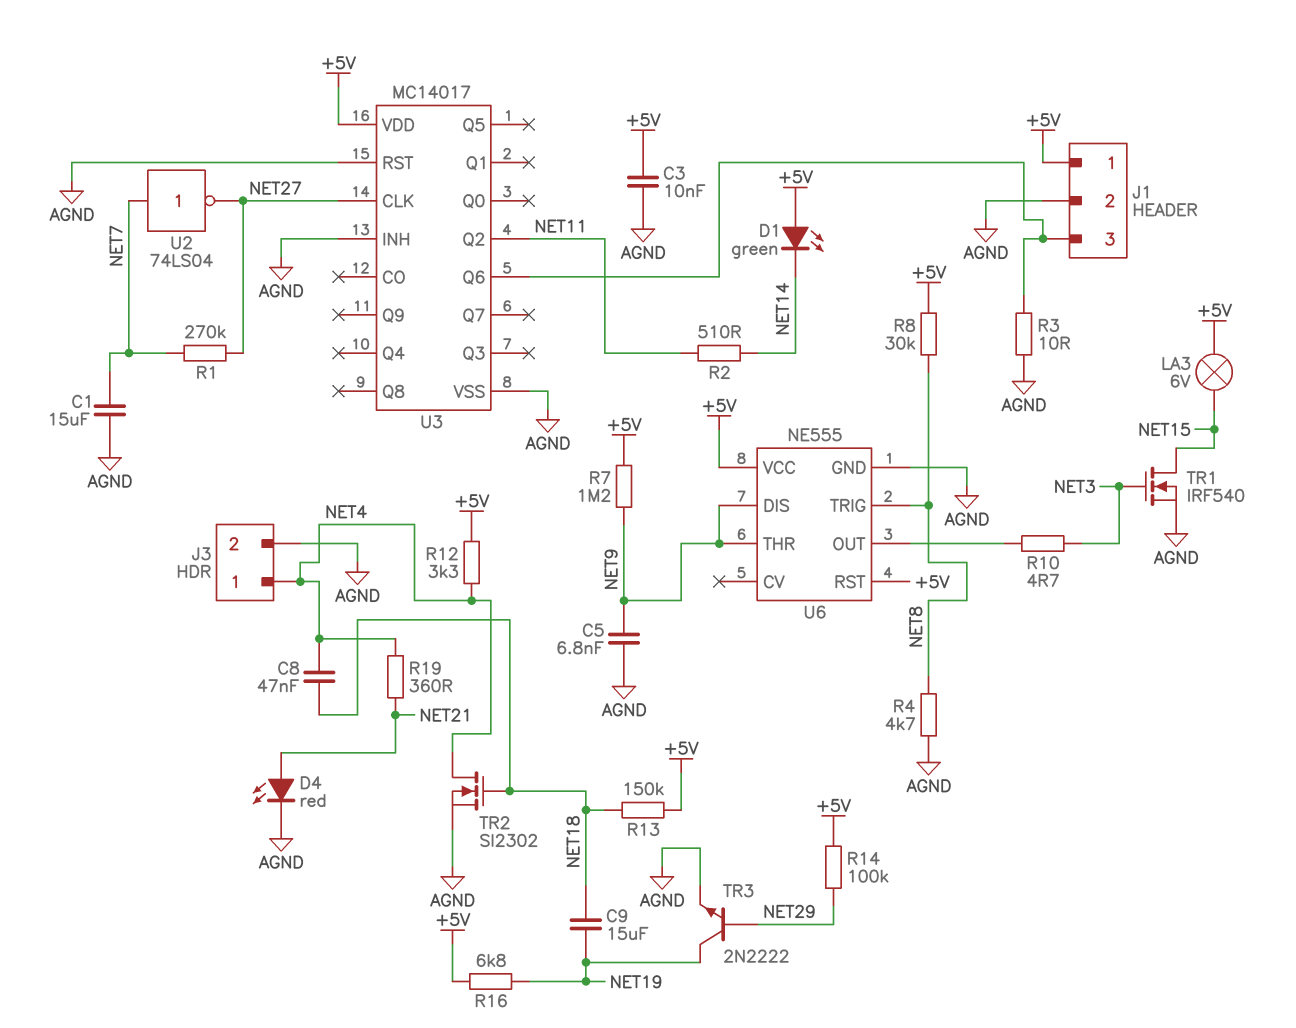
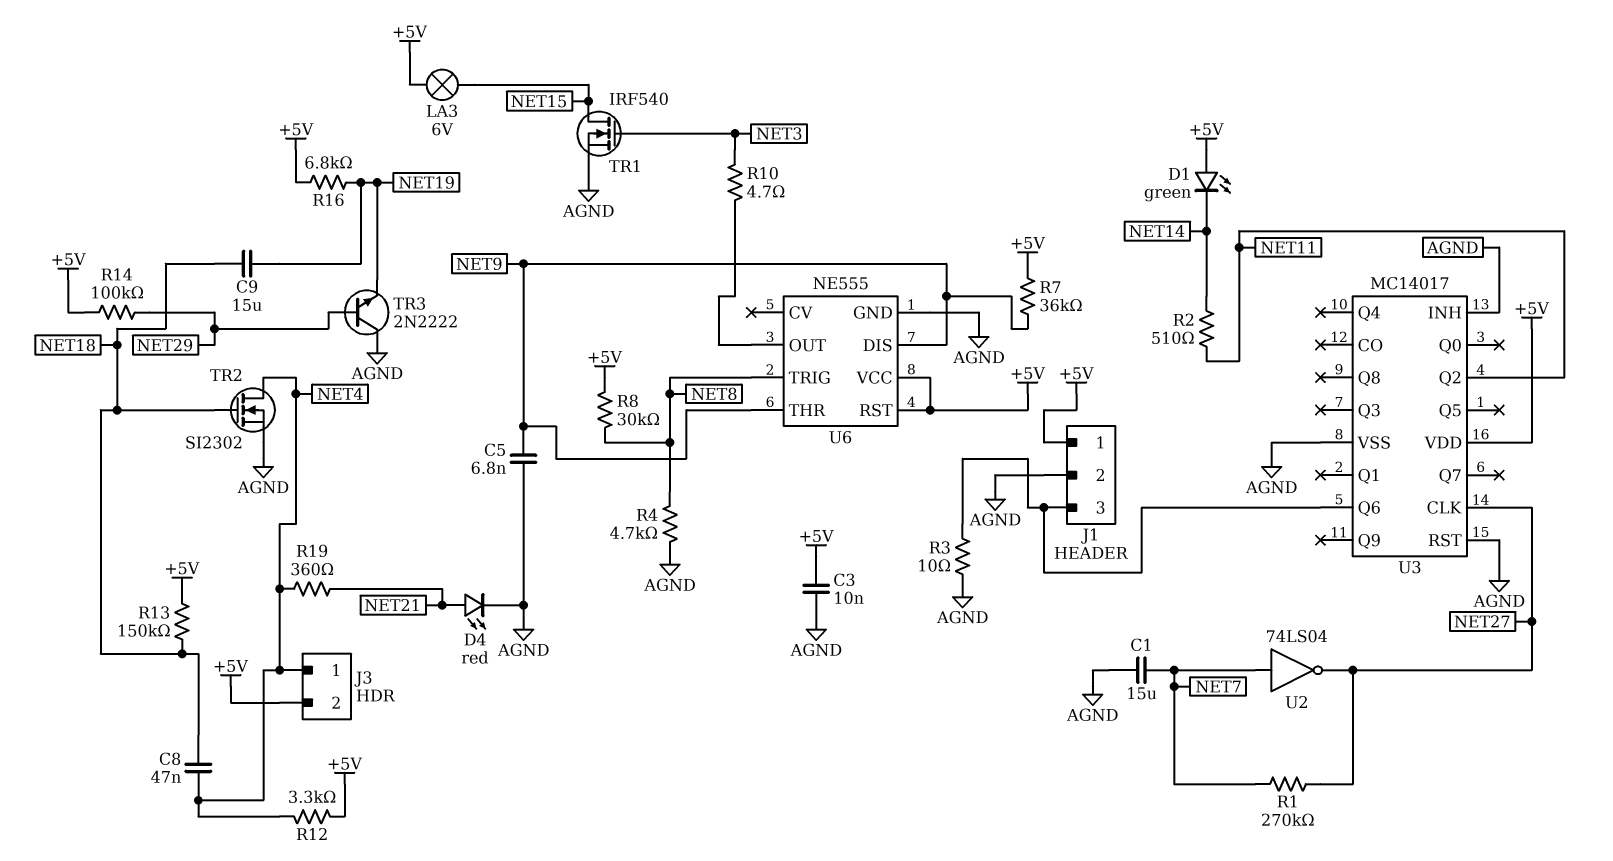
J3 pin 2: AGND -> +5V
R7: 1.2M (+5V, NET9) -> 36k (+5V, NET9)
TR3: NPN 2N2222 (B NET29, C NET19, E AGND) -> NPN 2N2222 (B NET29, C AGND, E NET19)

